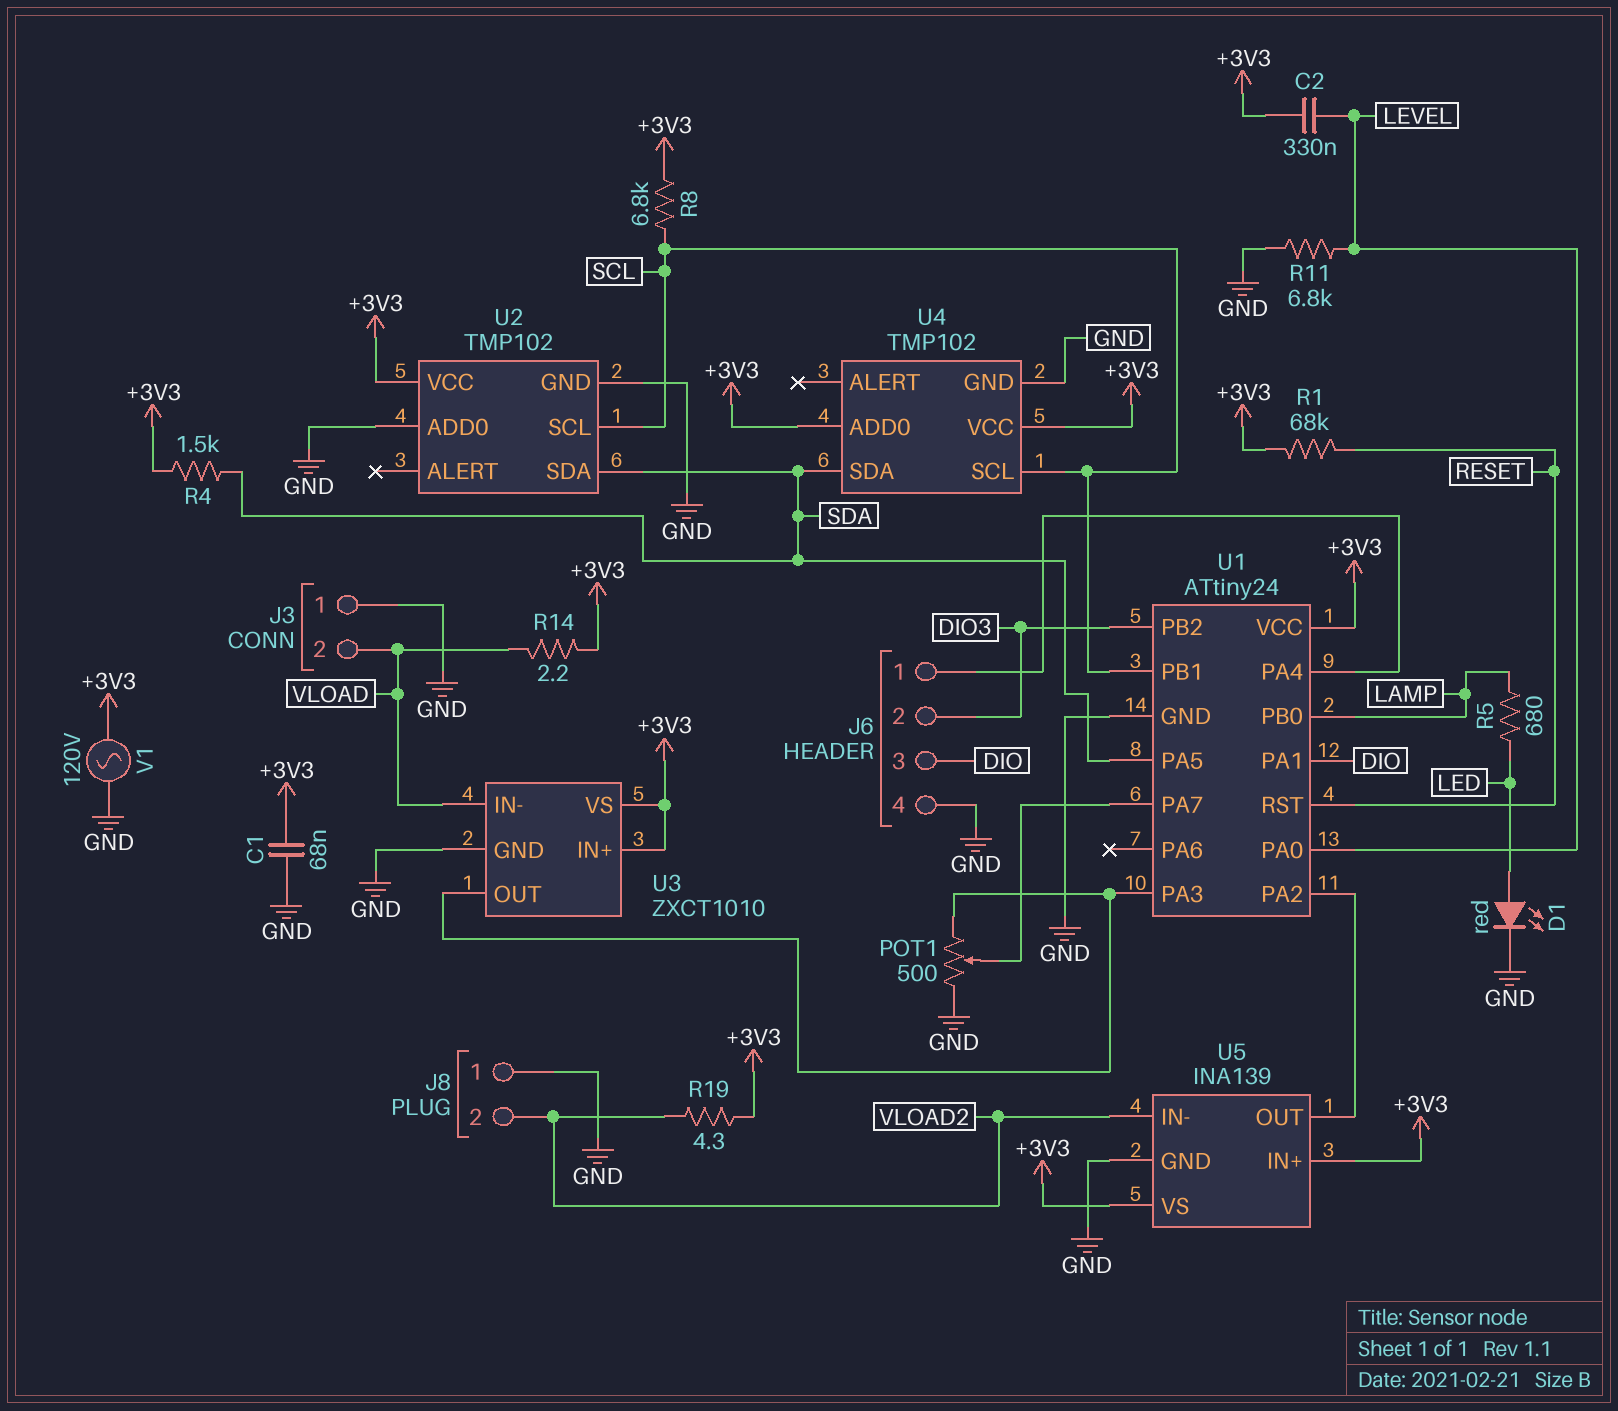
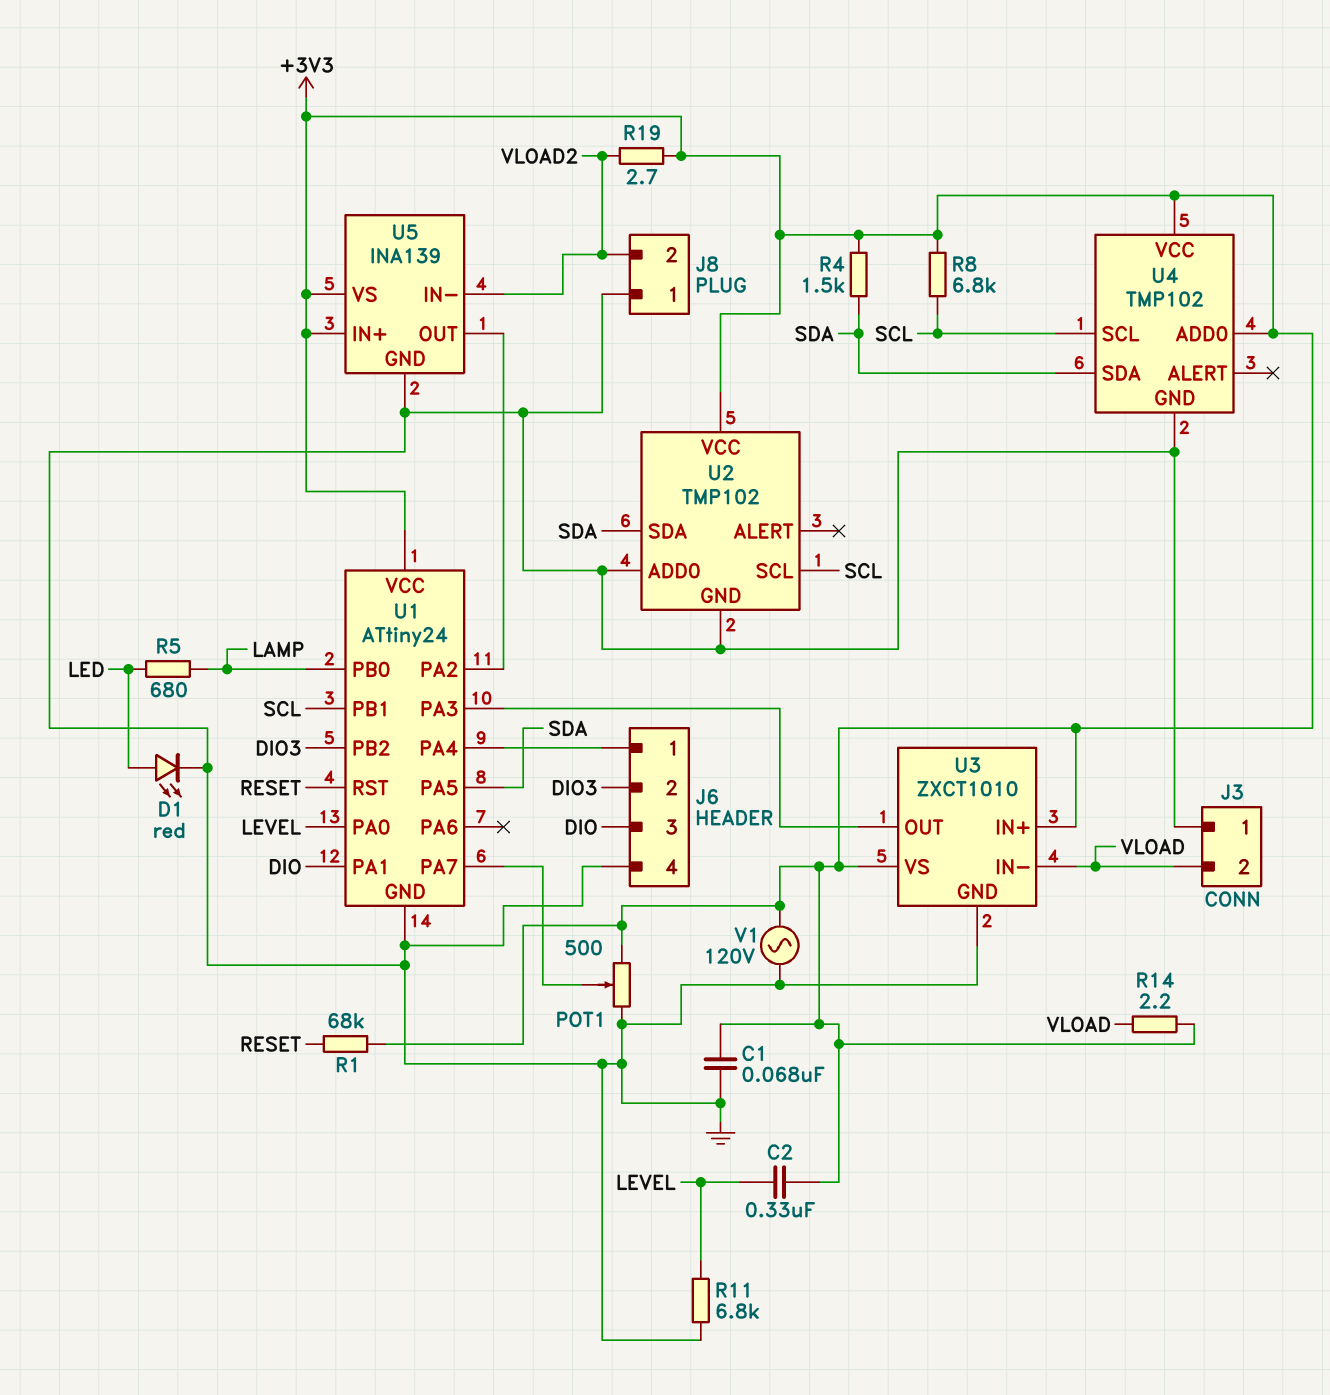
POT1: 500 (GND, U1/PA3, wiper U1/PA7) -> 500 (+3V3, GND, wiper U1/PA7)
R19: 4.3 (+3V3, VLOAD2) -> 2.7 (+3V3, VLOAD2)

